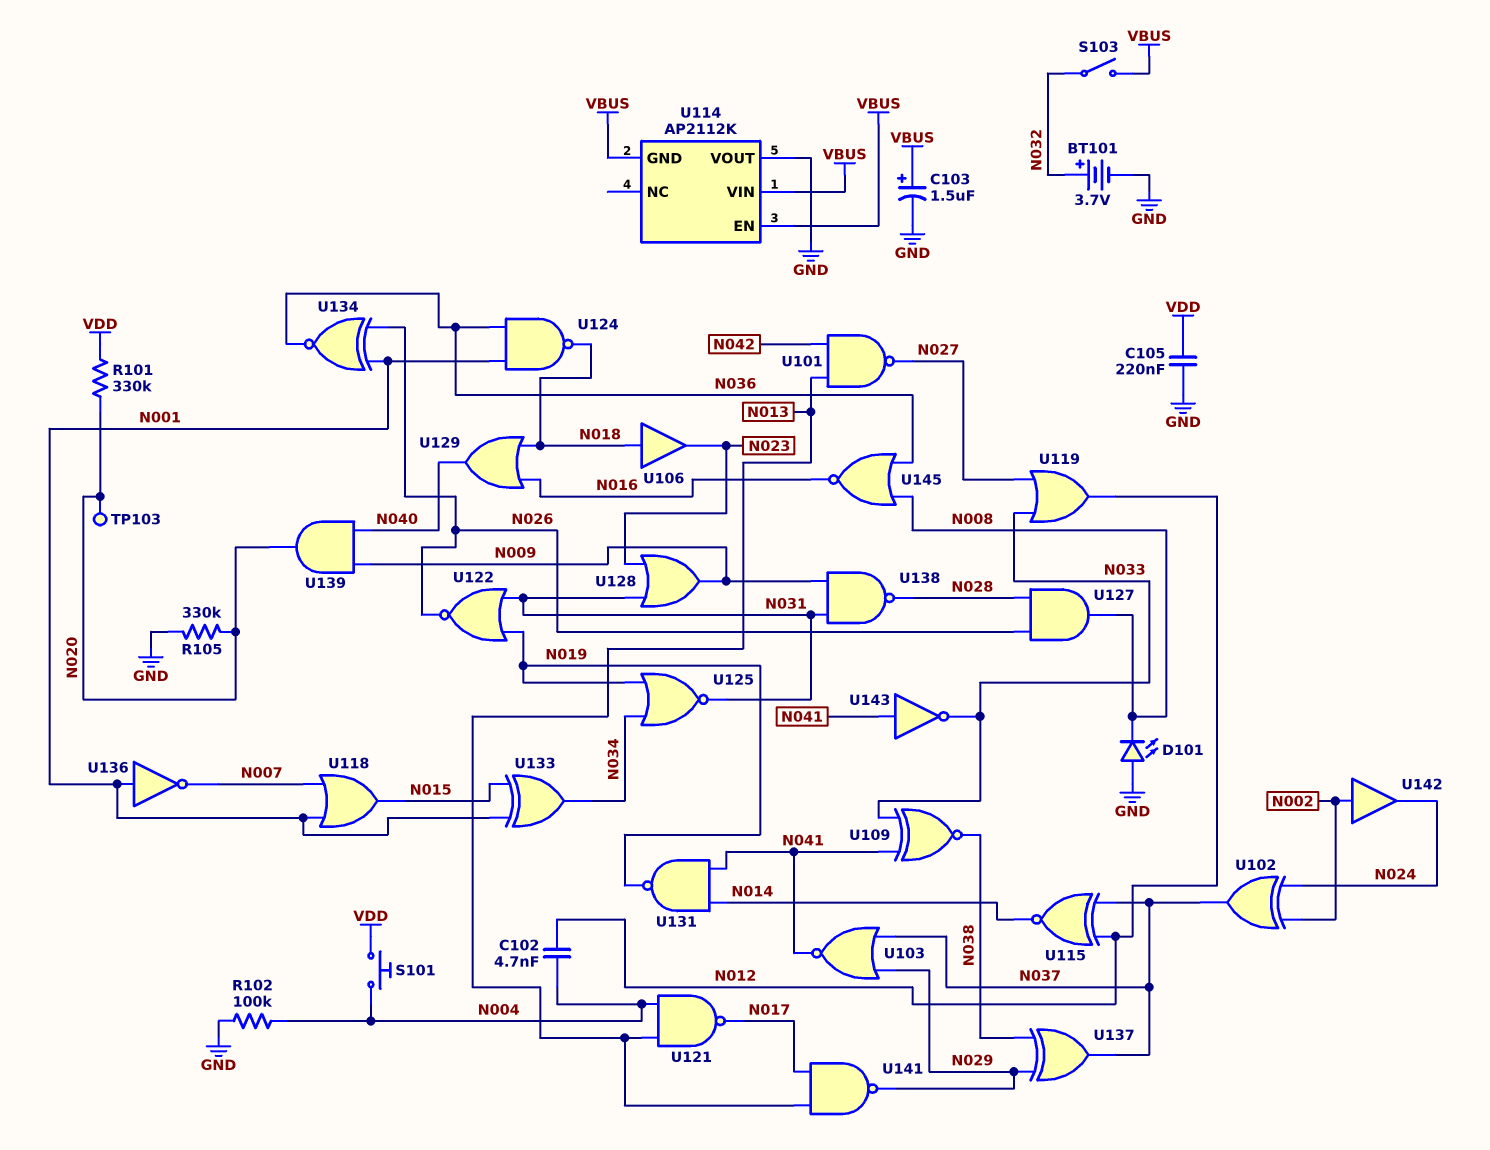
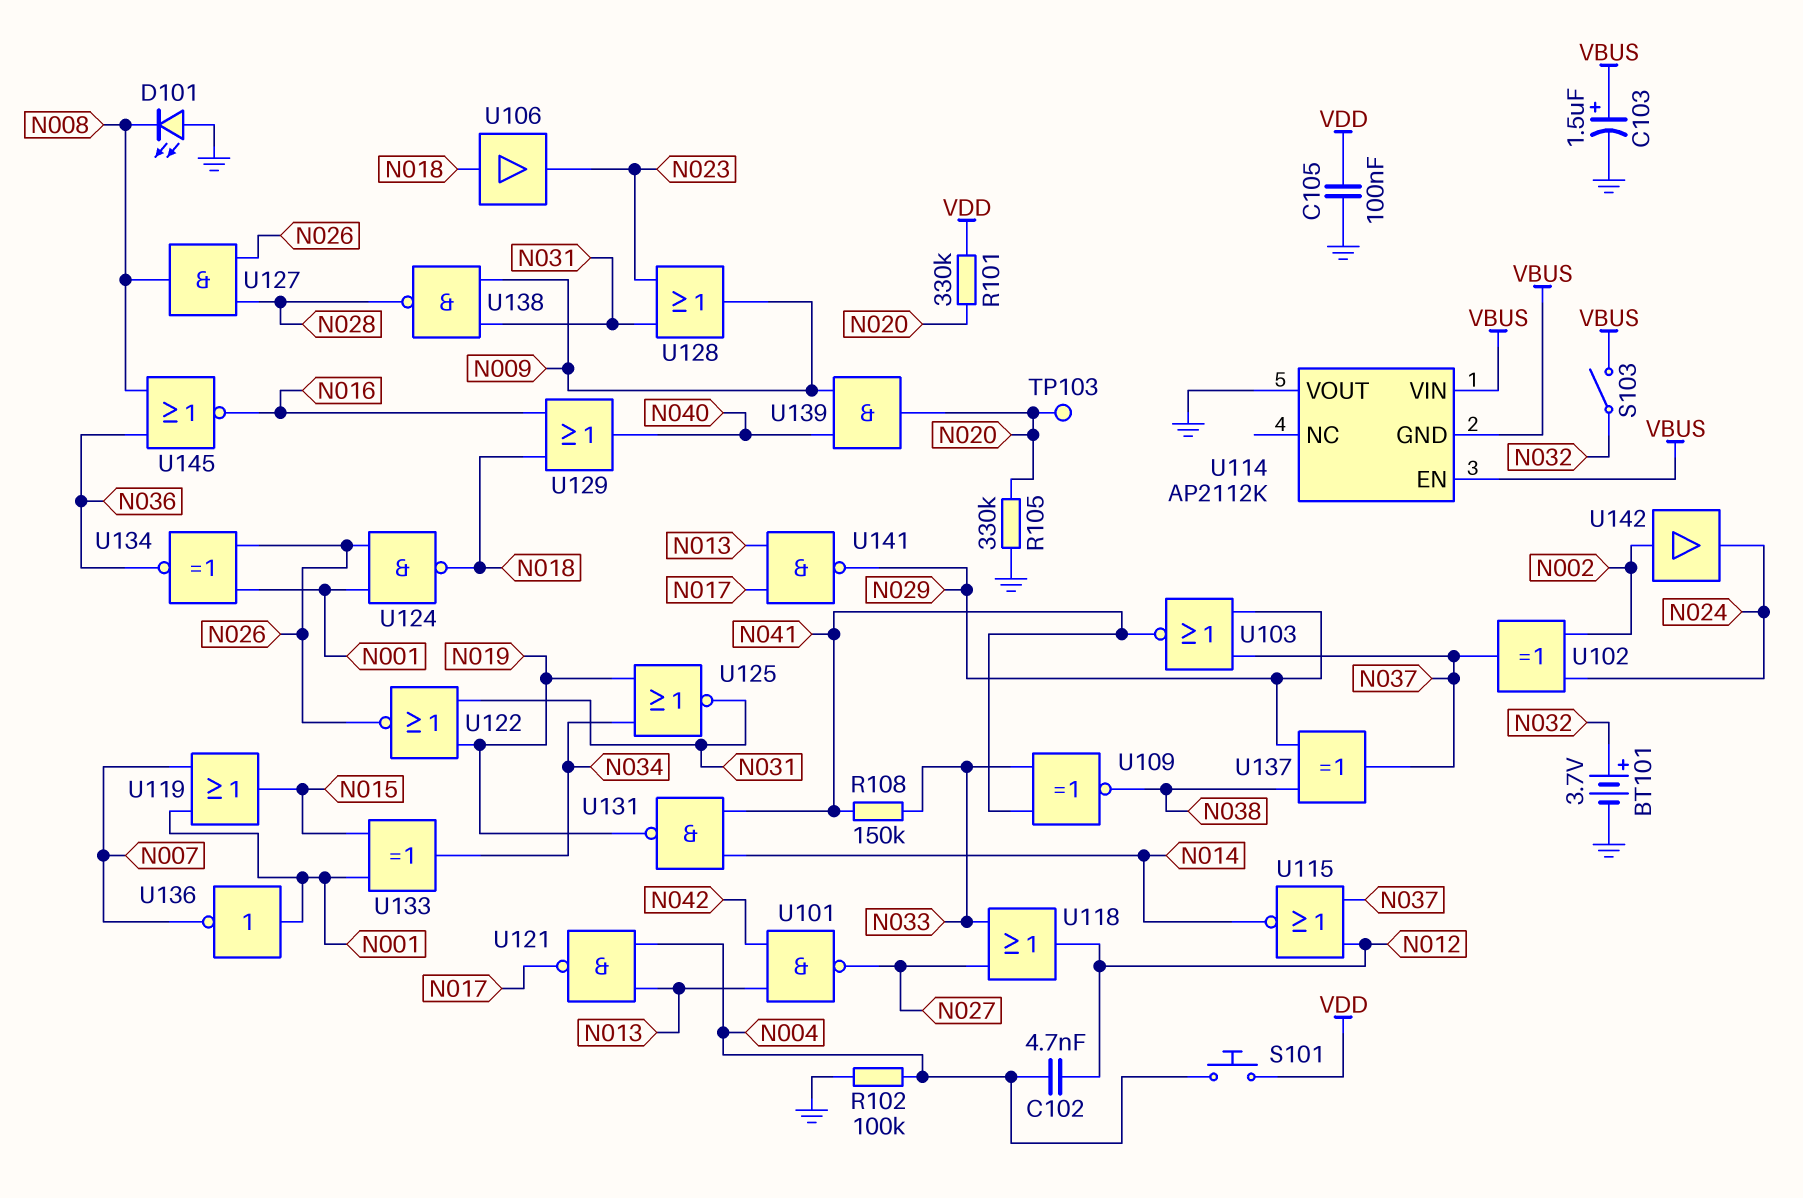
C105: 220nF (GND, VDD) -> 100nF (GND, VDD)
R108: none -> 150k (N033, N041)
U115: XNOR (in N012, in N037, out N014) -> NOR (in N012, in N037, out N014)
U118: OR (in N001, in N007, out N015) -> OR (in N027, in N033, out N012)
U119: OR (in N027, in N033, out N012) -> OR (in N001, in N007, out N015)
U124: NAND (in N001, in N036, out N018) -> NAND (in N001, in N026, out N018)
U143: NOT (in N041, out N033) -> none

